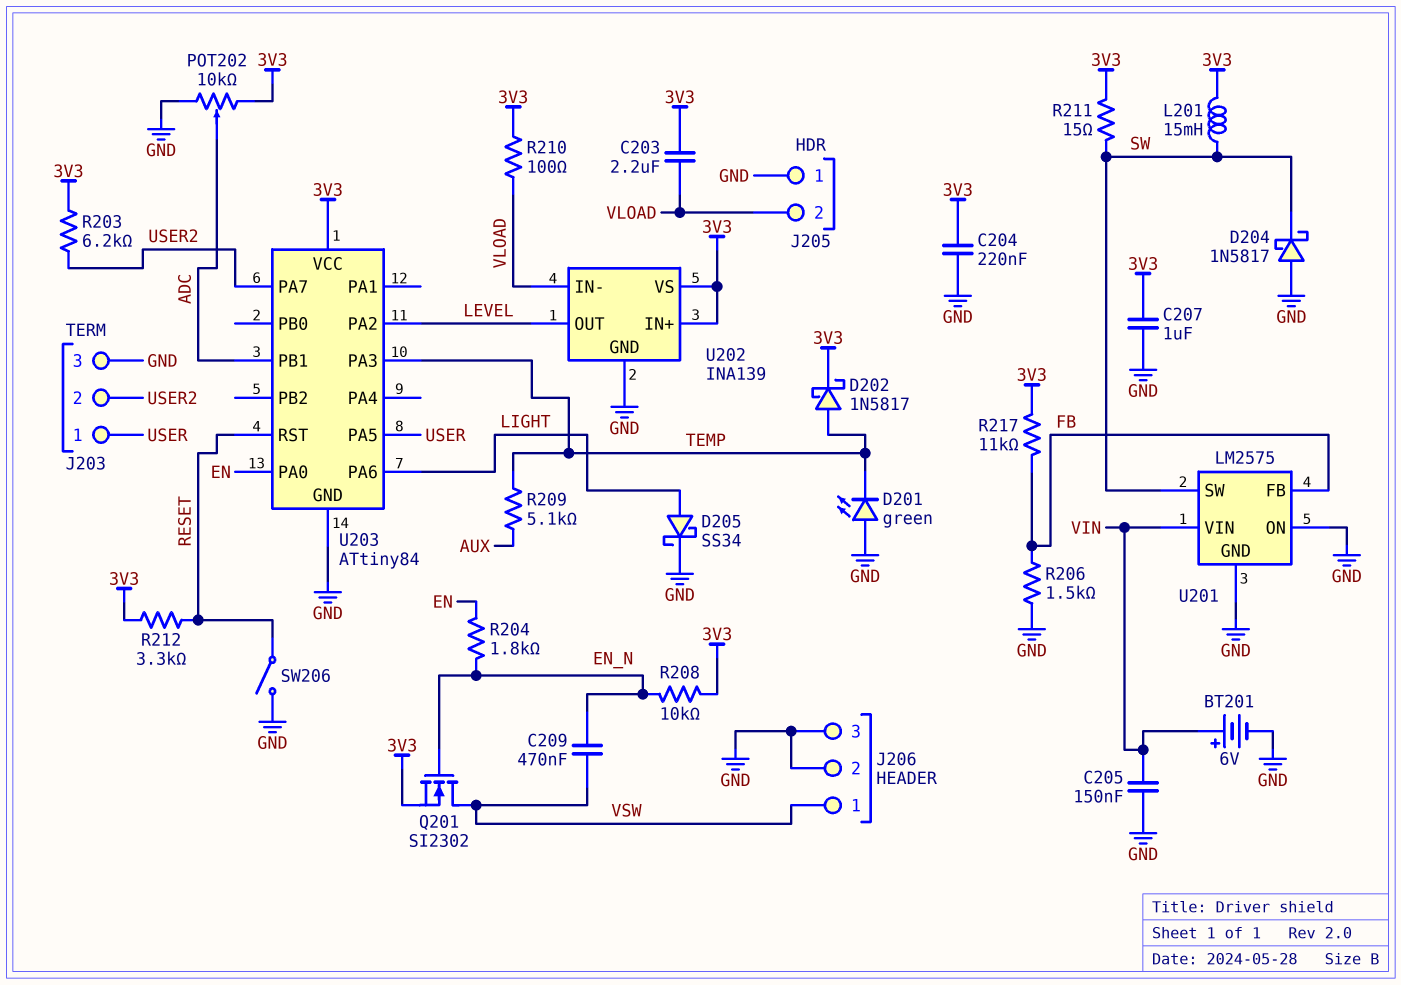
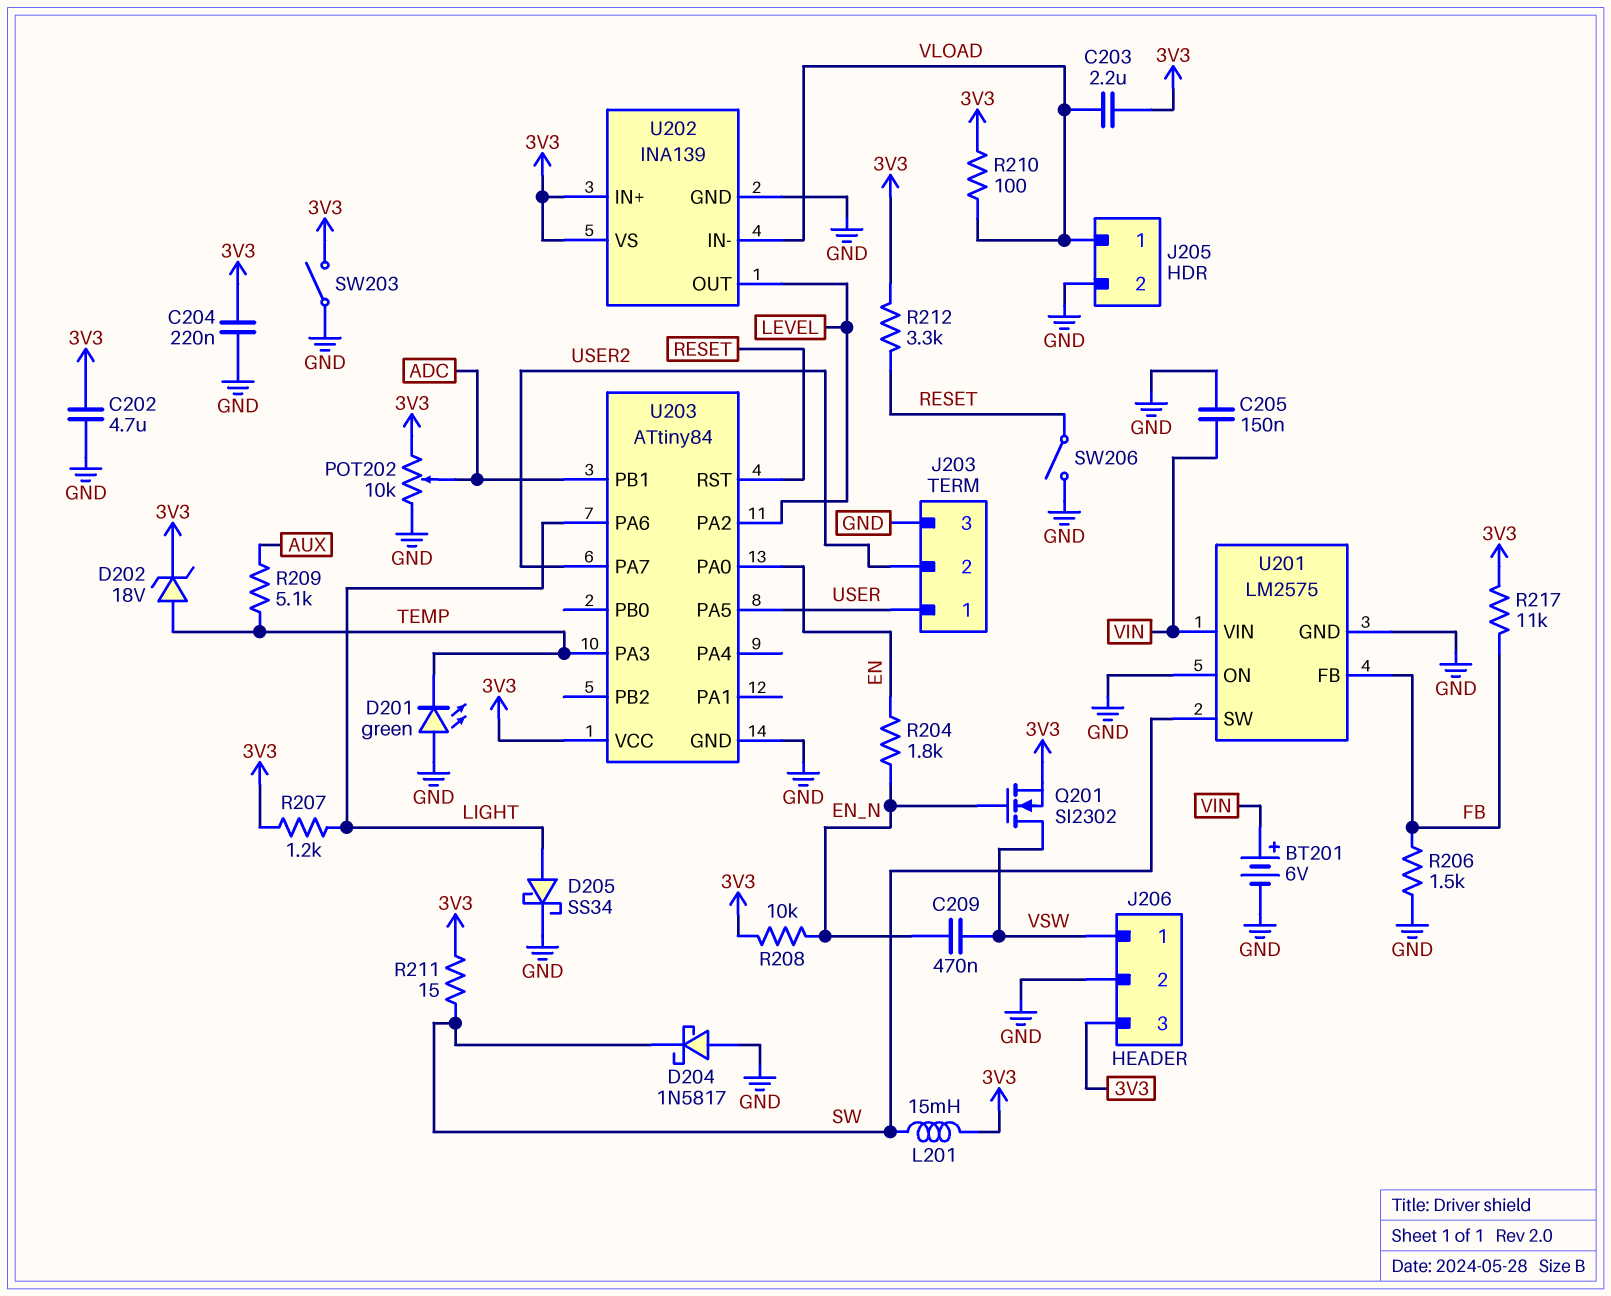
C202: none -> 4.7uF (3V3, GND)
C207: 1uF (3V3, GND) -> none
D202: schottky 1N5817 (A TEMP, K 3V3) -> zener 18V (A TEMP, K 3V3)
J205 pin 1: GND -> VLOAD
J205 pin 2: VLOAD -> GND
J206 pin 3: GND -> 3V3
R203: 6.2k (3V3, USER2) -> none
R207: none -> 1.2k (3V3, LIGHT)
SW203: none -> switch (3V3, GND)

